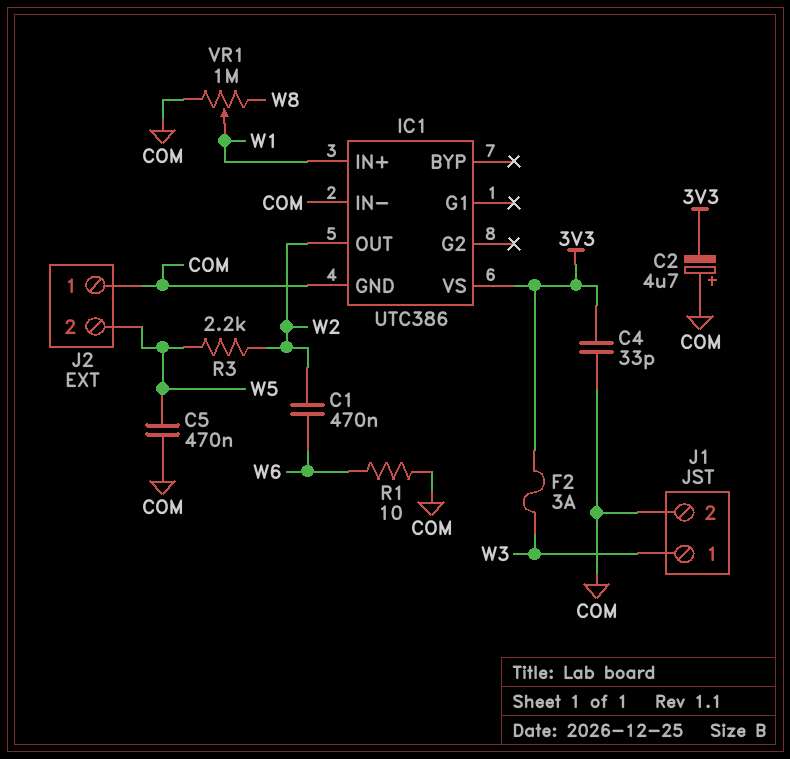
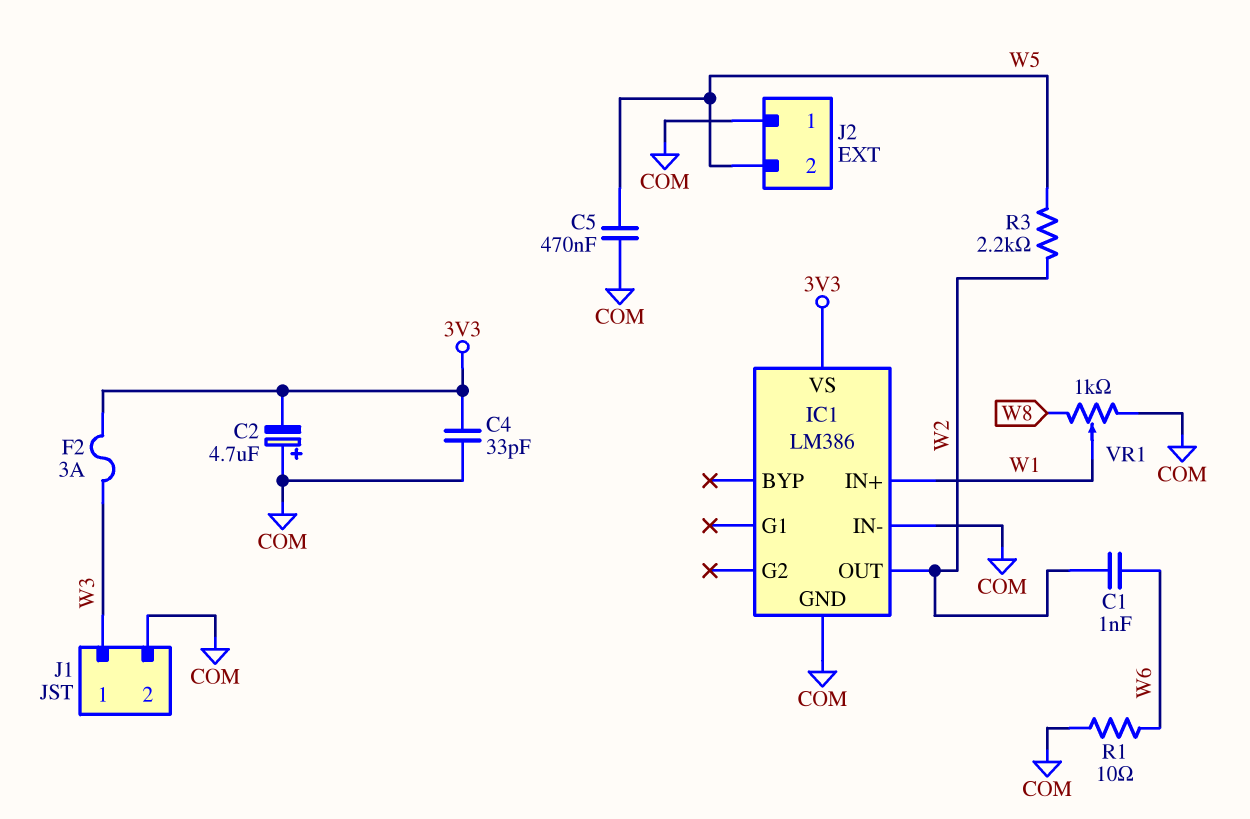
C1: 470nF (W2, W6) -> 1nF (W2, W6)
IC1: UTC386 -> LM386
VR1: 1M (COM, W8, wiper W1) -> 1k (COM, W8, wiper W1)

